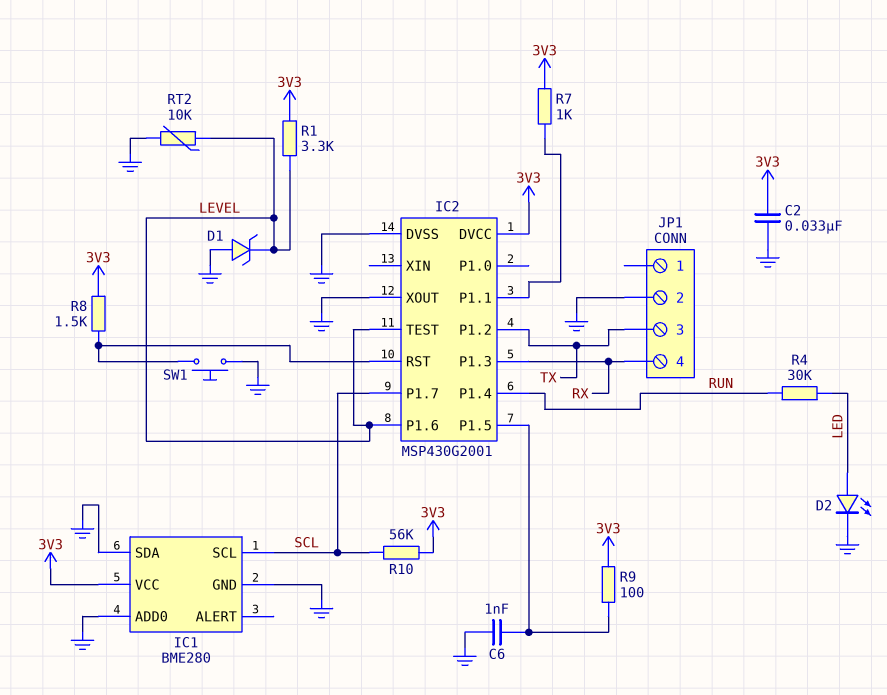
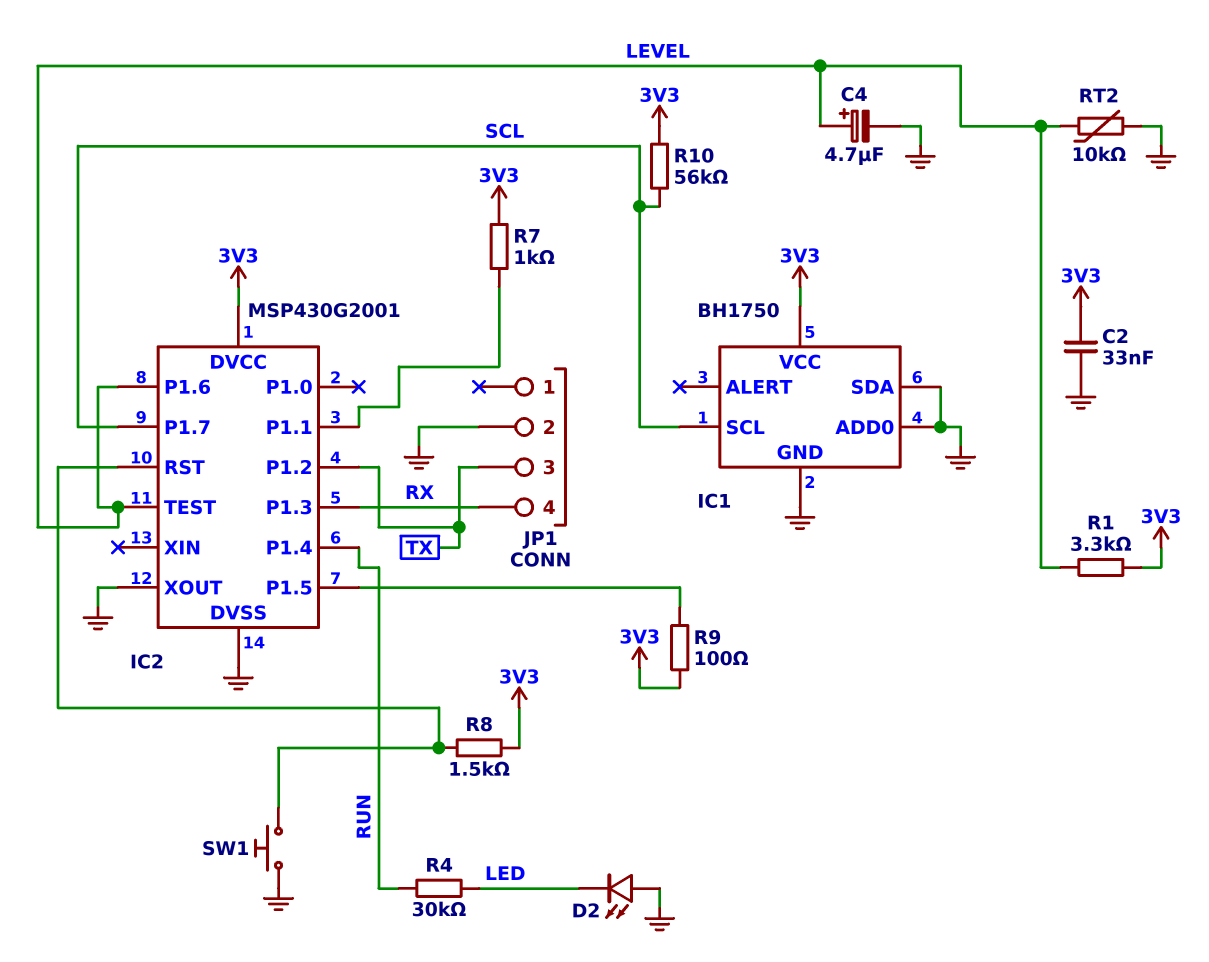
C4: none -> 4.7uF (plus LEVEL, minus GND)
C6: 1nF (GND, IC2/P1.5) -> none
D1: zener (A GND, K LEVEL) -> none
D2: LED (A LED, K GND) -> LED (A GND, K LED)
IC1: BME280 -> BH1750

